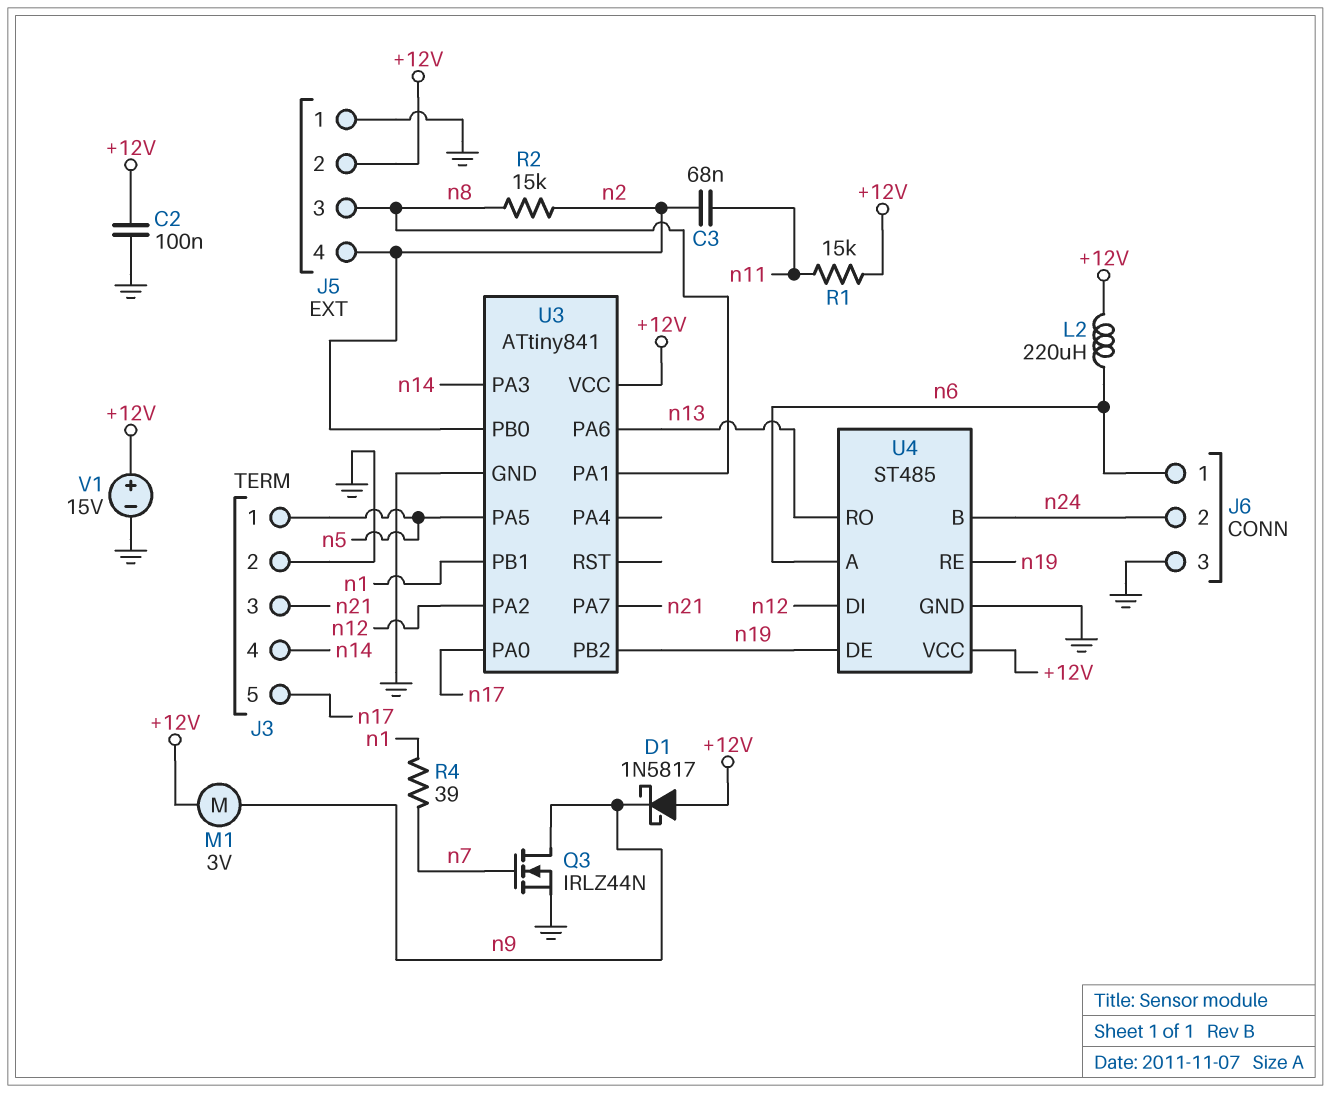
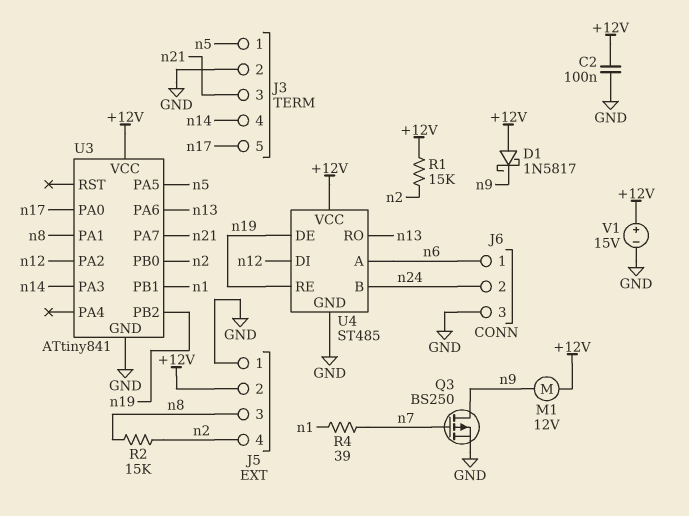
C3: 68nF (n2, n11) -> none
L2: 220uH (+12V, n6) -> none
M1: motor 3V (+12V, n9) -> motor 12V (+12V, n9)
Q3: NMOS IRLZ44N (G n7, D n9, S GND) -> PMOS BS250 (G n7, D n9, S GND)
R1: 15k (+12V, n11) -> 15k (+12V, n2)

